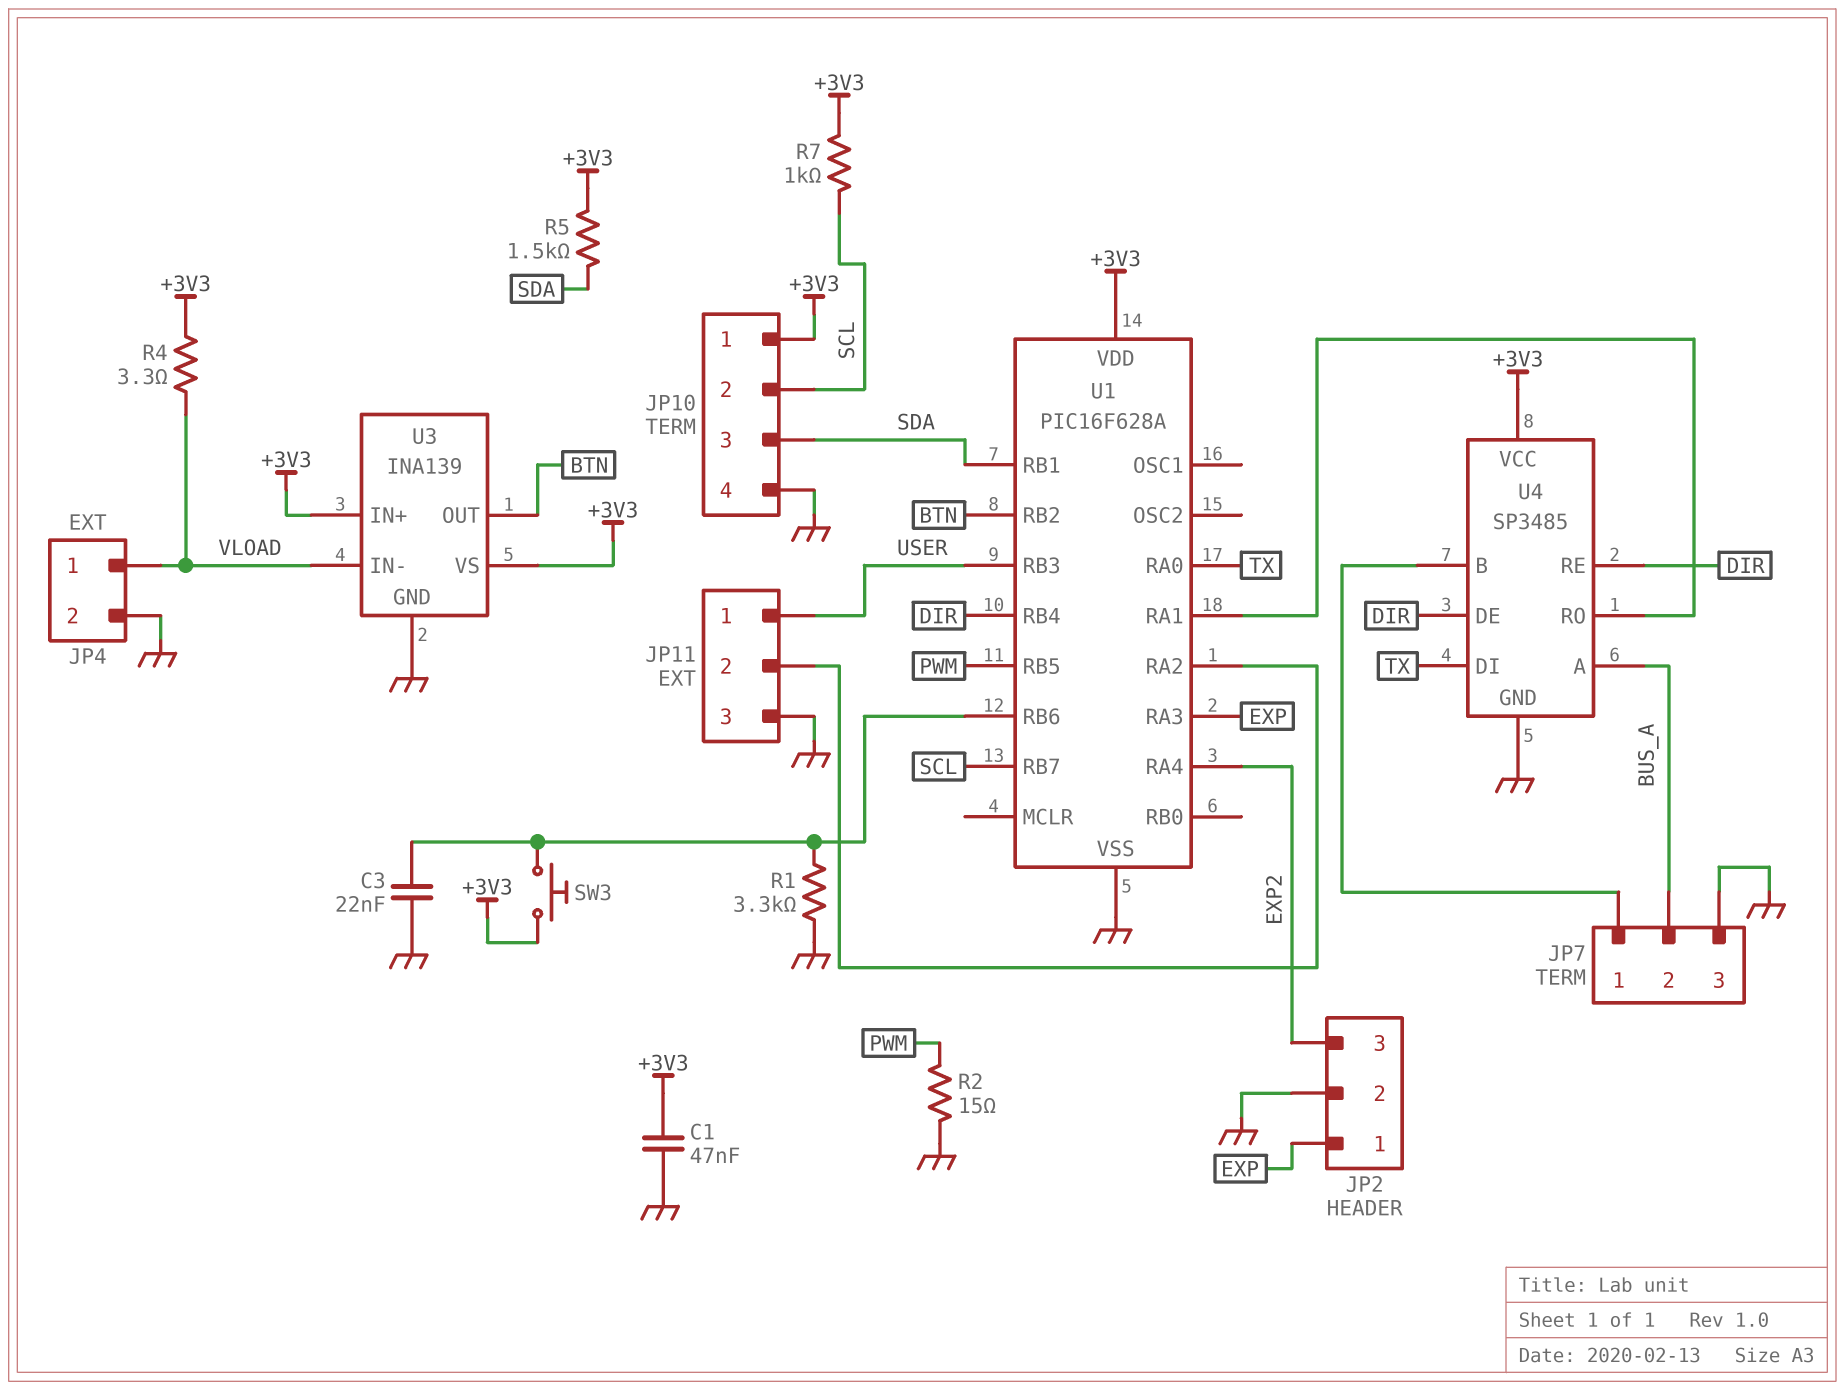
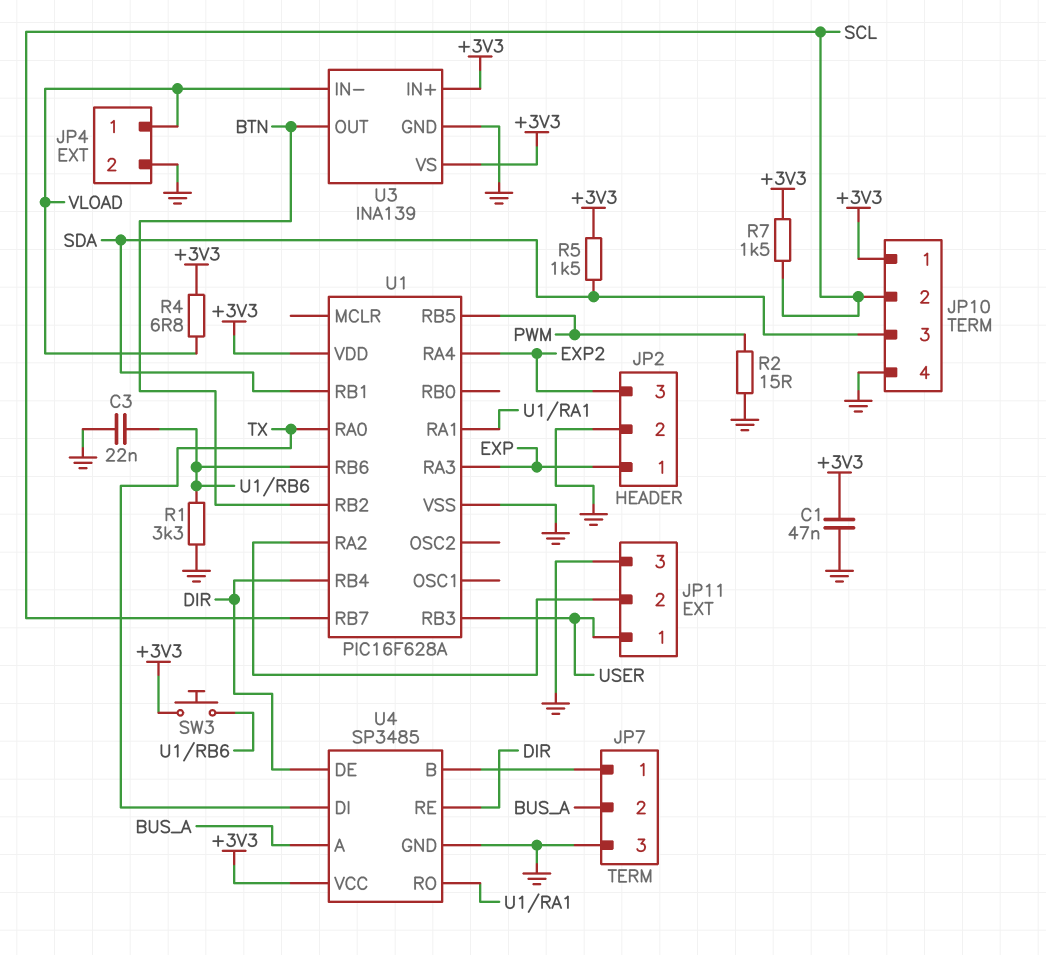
R4: 3.3 (+3V3, VLOAD) -> 6.8 (+3V3, VLOAD)
R7: 1k (+3V3, SCL) -> 1.5k (+3V3, SCL)

